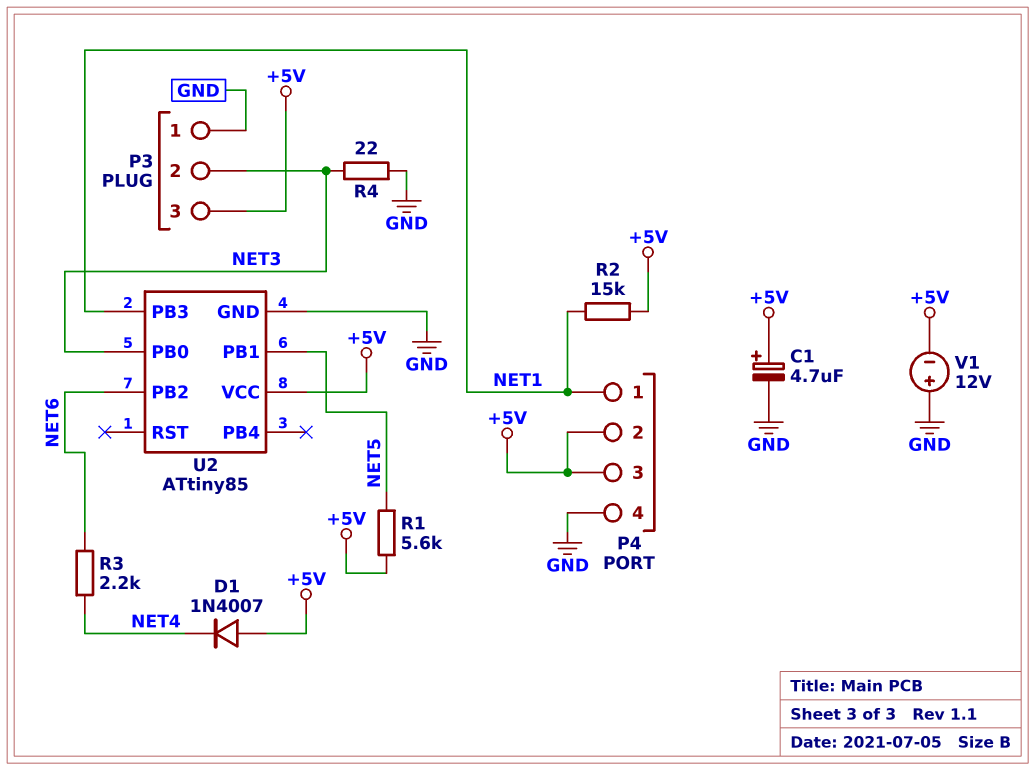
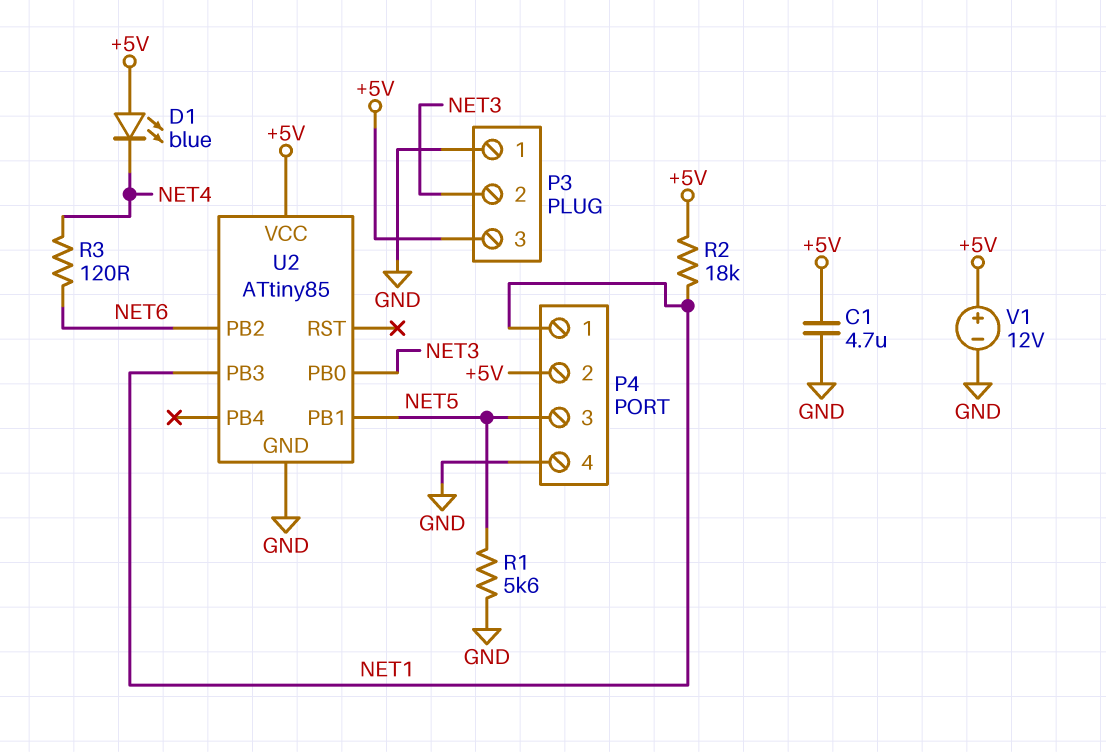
C1: 4.7uF (plus +5V, minus GND) -> 4.7uF (+5V, GND)
D1: diode 1N4007 (A +5V, K NET4) -> LED blue (A +5V, K NET4)
P4 pin 3: +5V -> NET5
R1: 5.6k (+5V, NET5) -> 5.6k (GND, NET5)
R2: 15k (+5V, NET1) -> 18k (+5V, NET1)
R3: 2.2k (NET4, NET6) -> 120 (NET4, NET6)
R4: 22 (GND, NET3) -> none
V1: 12V (plus GND, minus +5V) -> 12V (plus +5V, minus GND)

